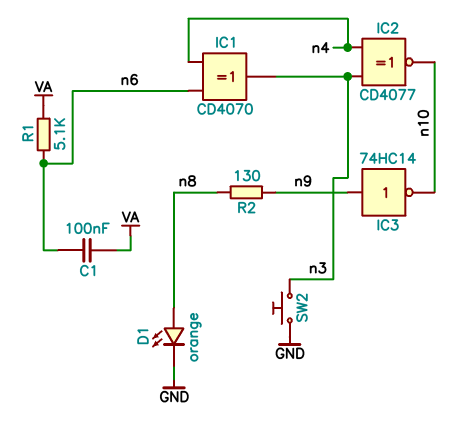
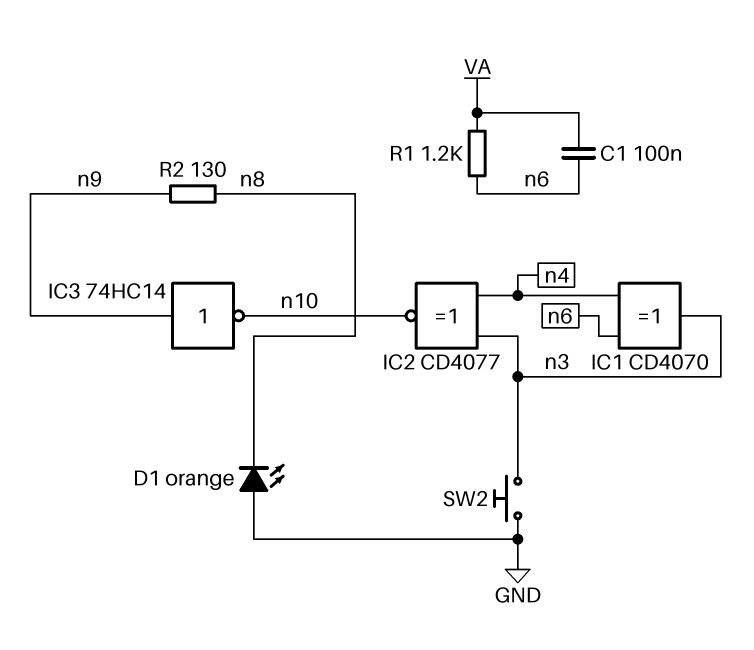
D1: LED orange (A n8, K GND) -> LED orange (A GND, K n8)
R1: 5.1k (VA, n6) -> 1.2k (VA, n6)

